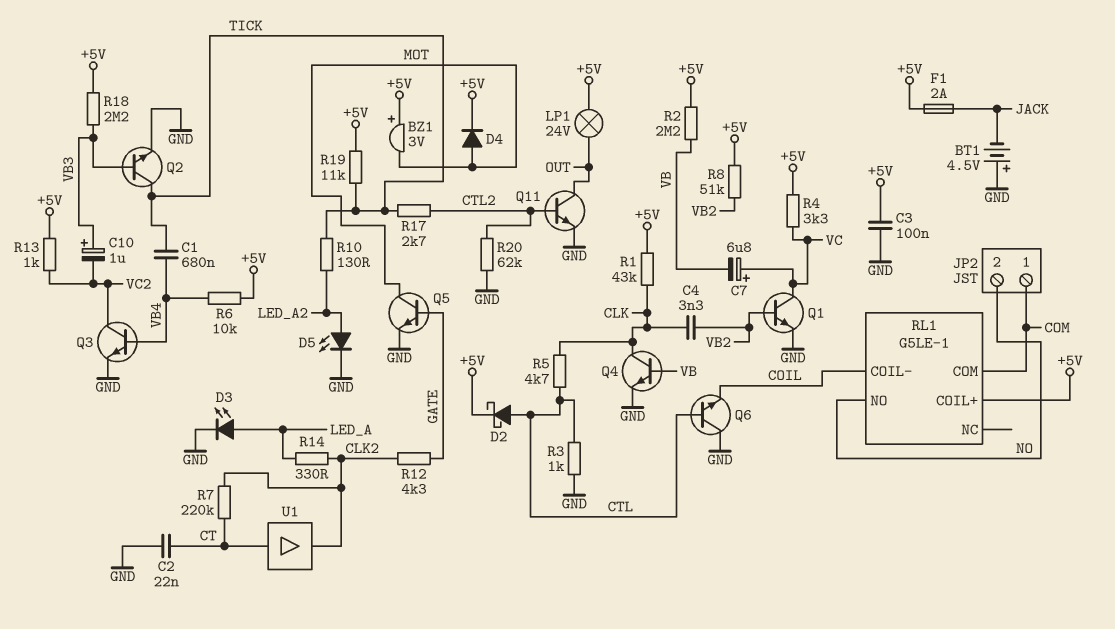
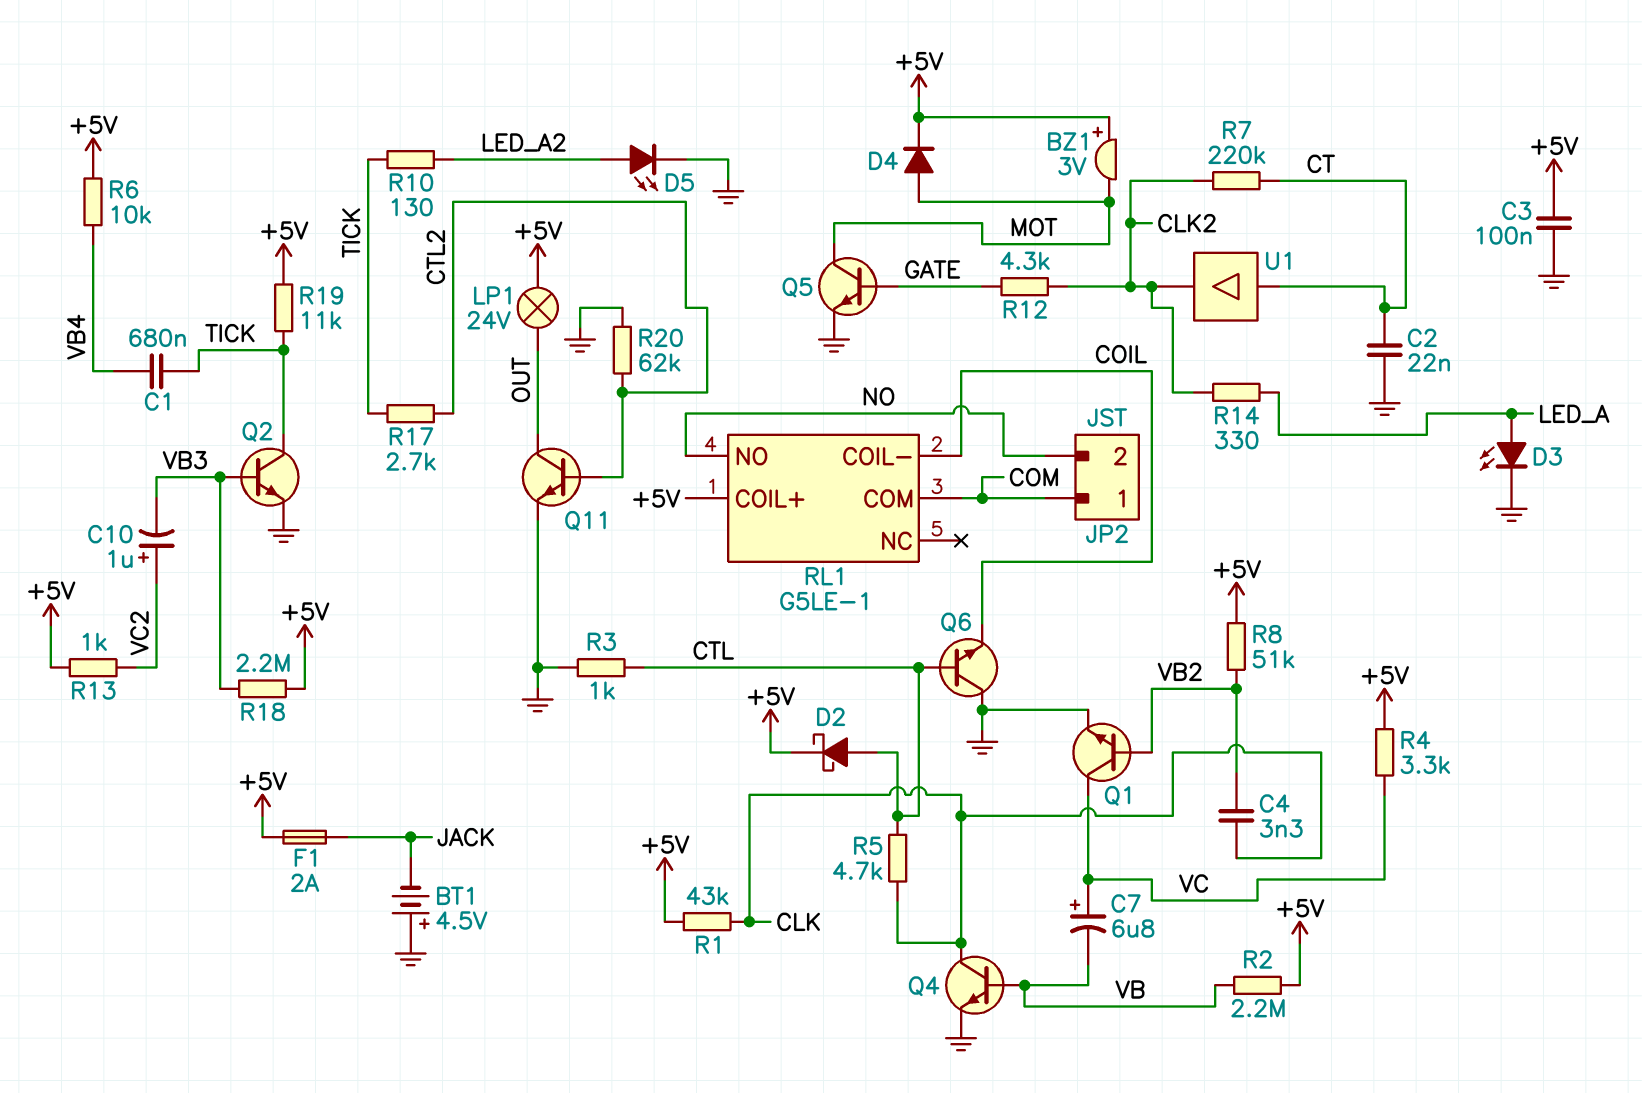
C10: 1uF (plus VB3, minus VC2) -> 1uF (plus VC2, minus VB3)
Q3: NPN (B VB4, C VC2, E GND) -> none

